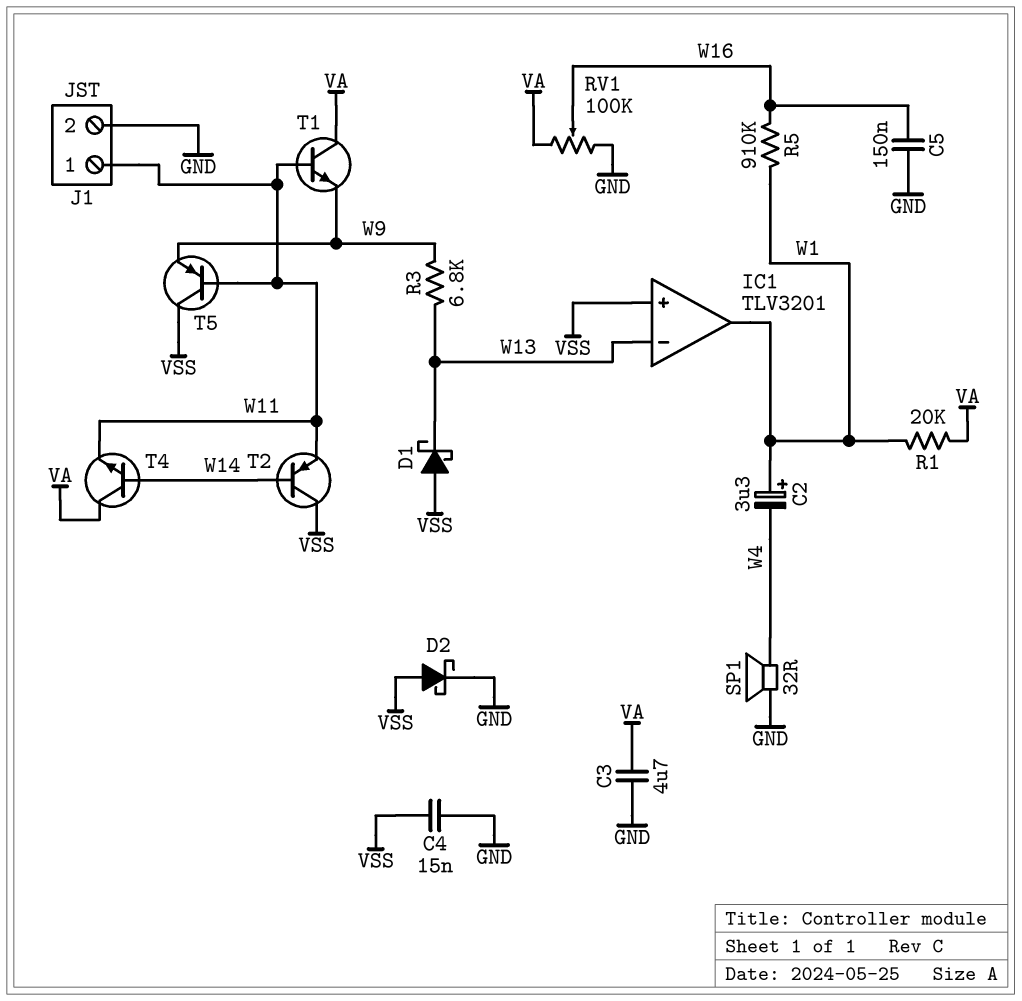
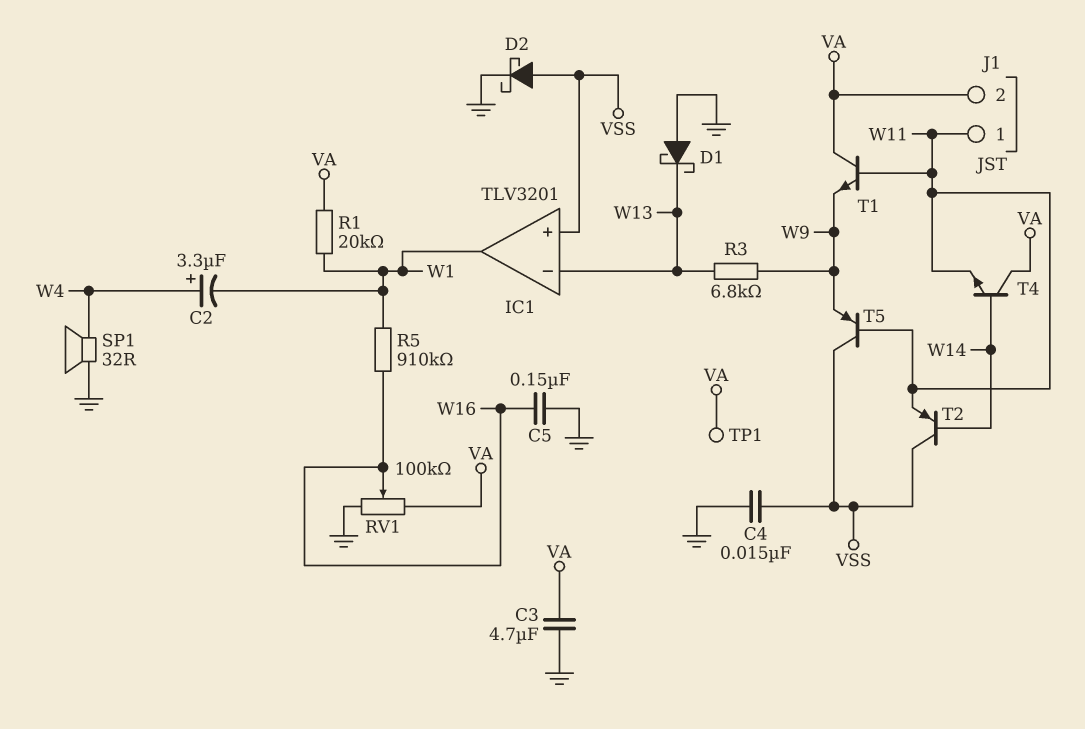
C2: 3.3uF (plus W1, minus W4) -> 3.3uF (plus W4, minus W1)
D1: schottky (A VSS, K W13) -> schottky (A GND, K W13)
J1 pin 2: GND -> VA
TP1: none -> test point (VA)

